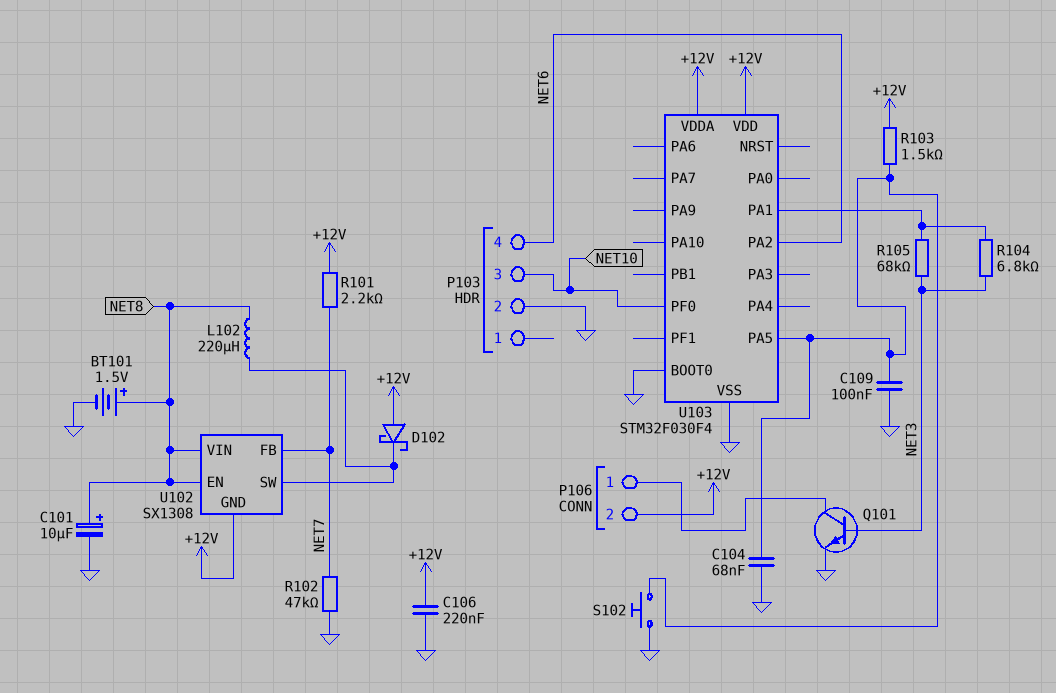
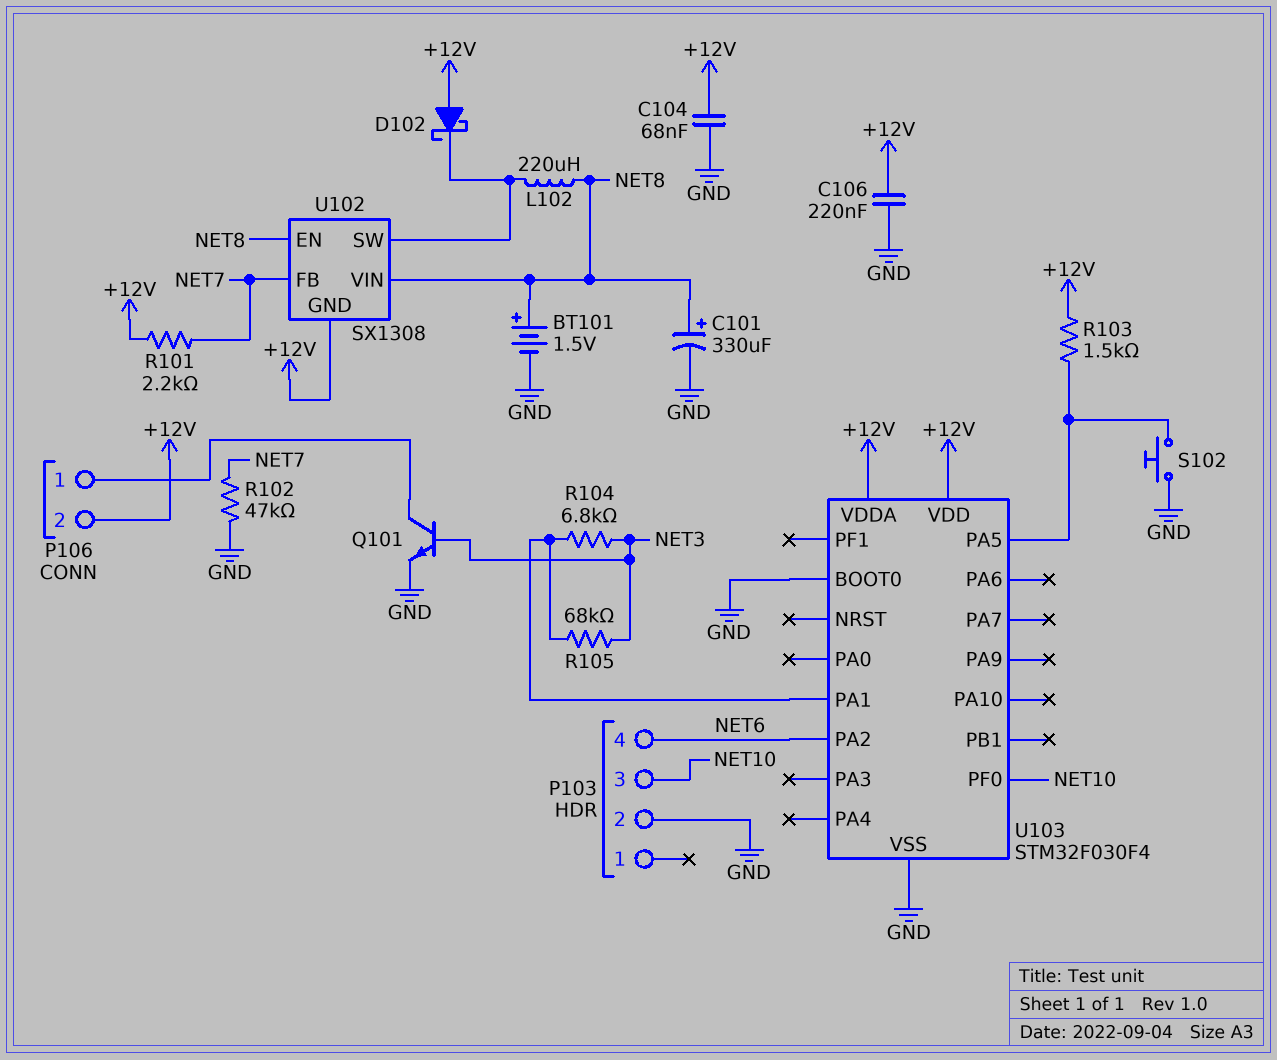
C101: 10uF (plus NET8, minus GND) -> 330uF (plus NET8, minus GND)
C104: 68nF (GND, U103/PA5) -> 68nF (+12V, GND)
C109: 100nF (GND, U103/PA5) -> none

